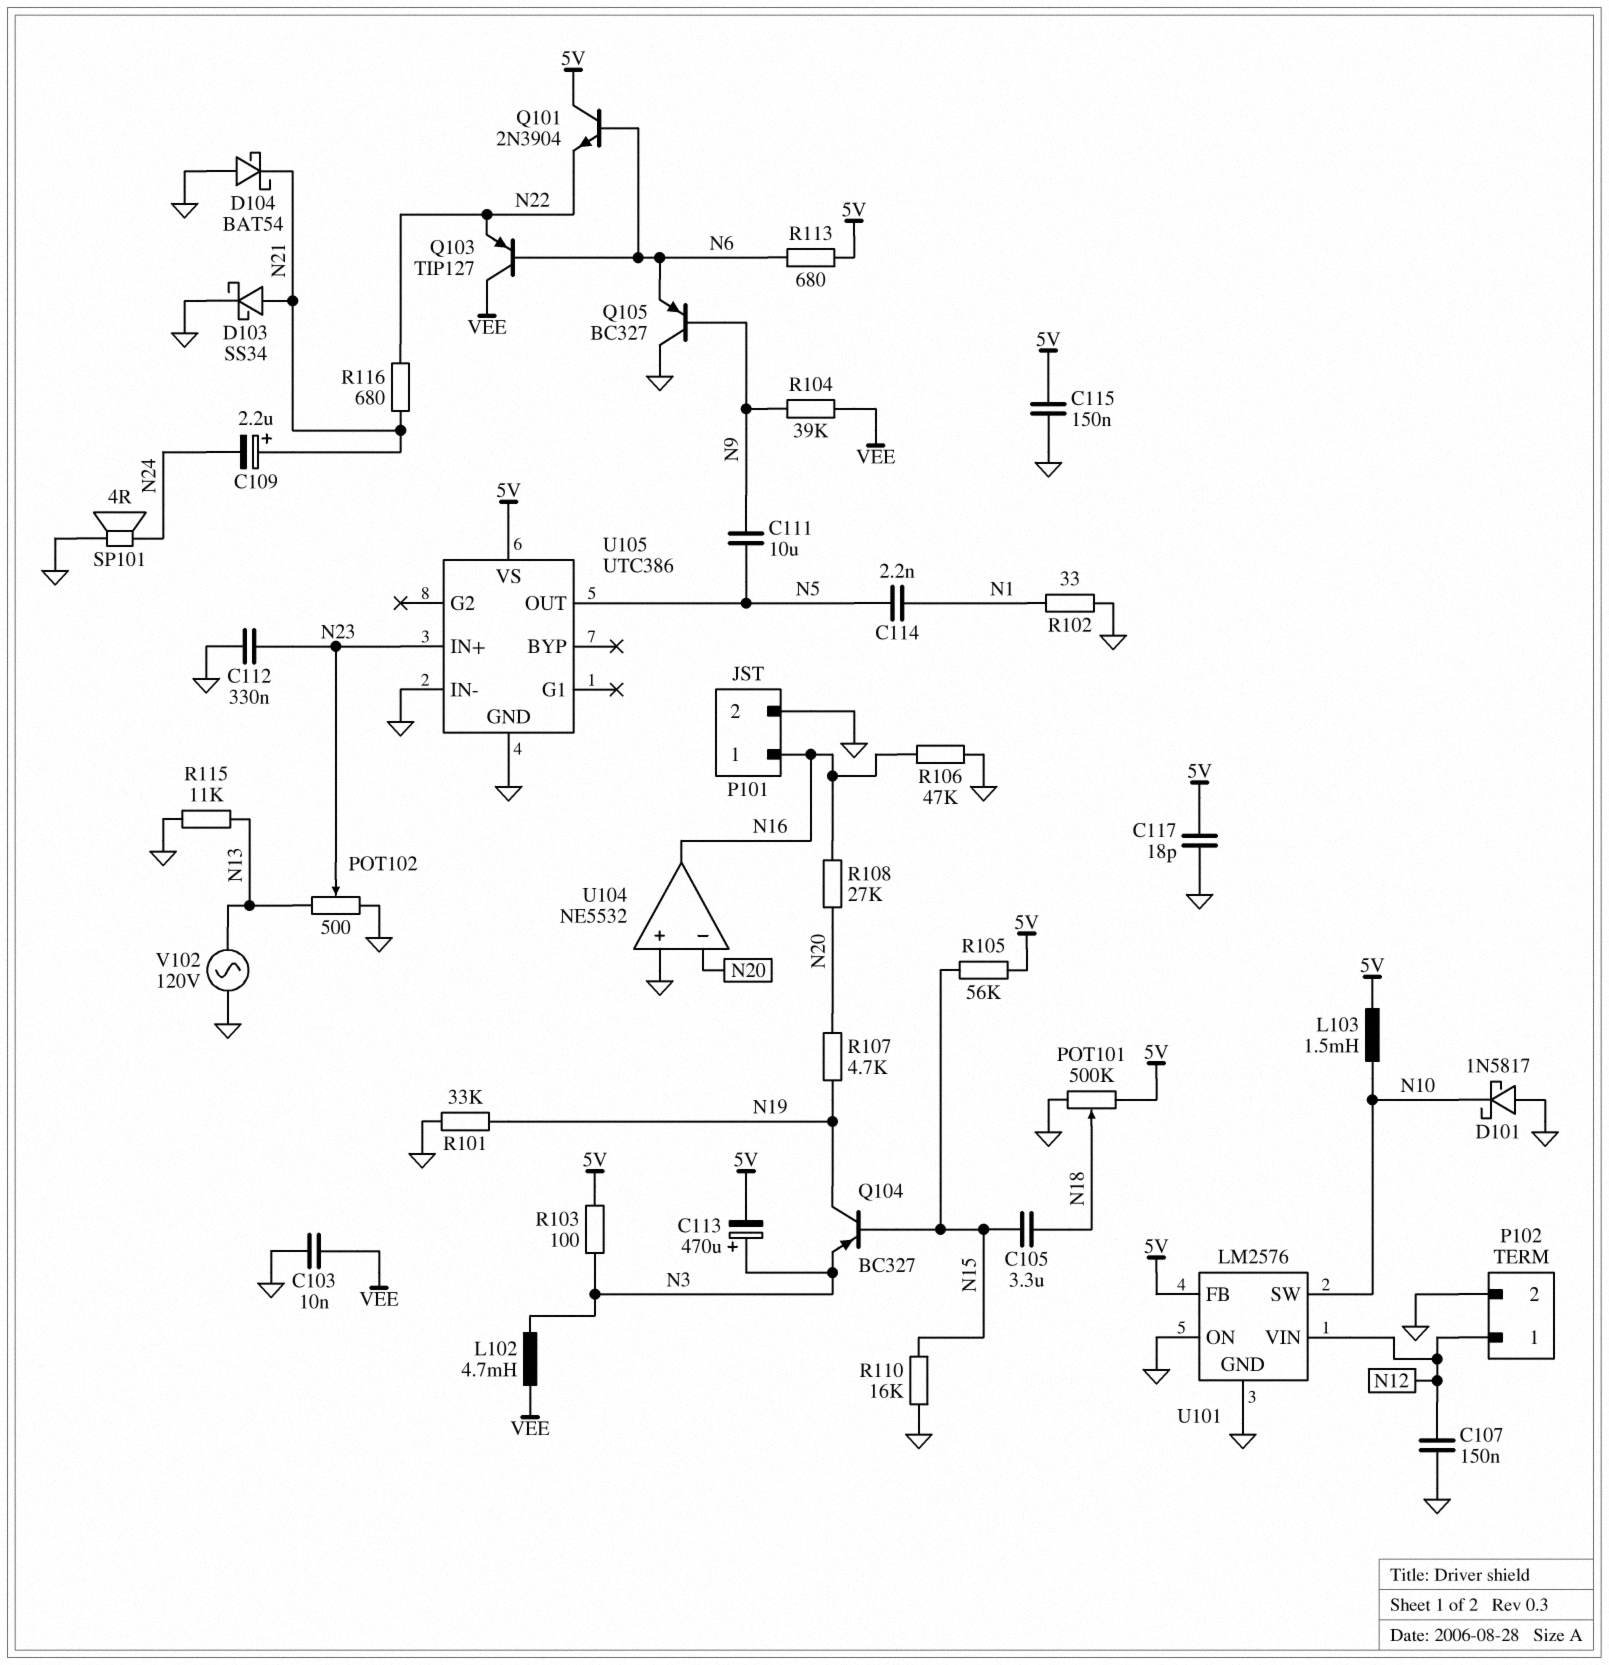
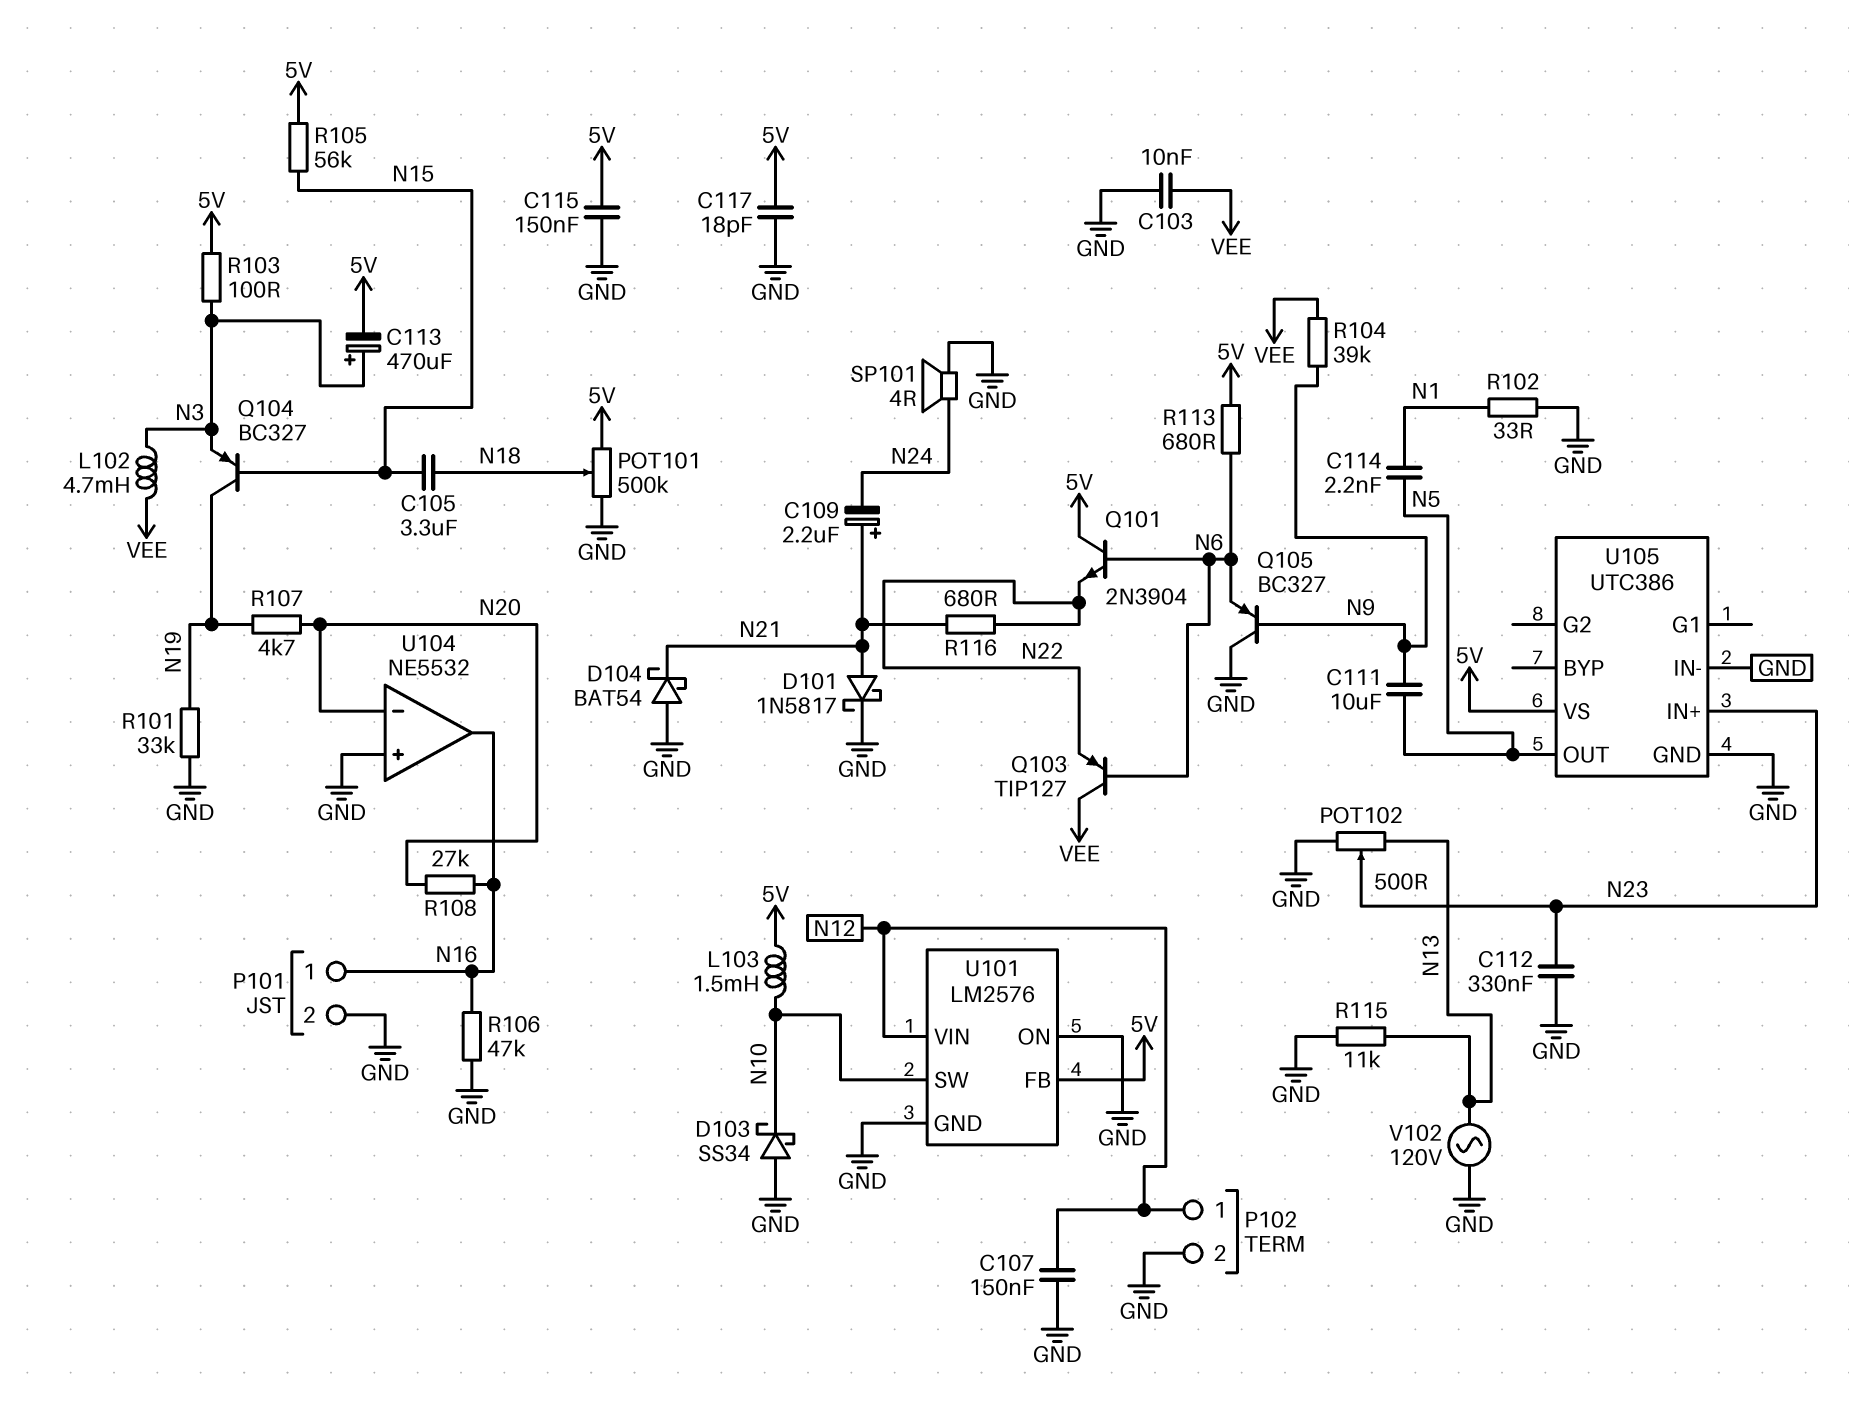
D101: schottky 1N5817 (A GND, K N10) -> schottky 1N5817 (A N21, K GND)
D103: schottky SS34 (A N21, K GND) -> schottky SS34 (A GND, K N10)
R110: 16k (GND, N15) -> none

